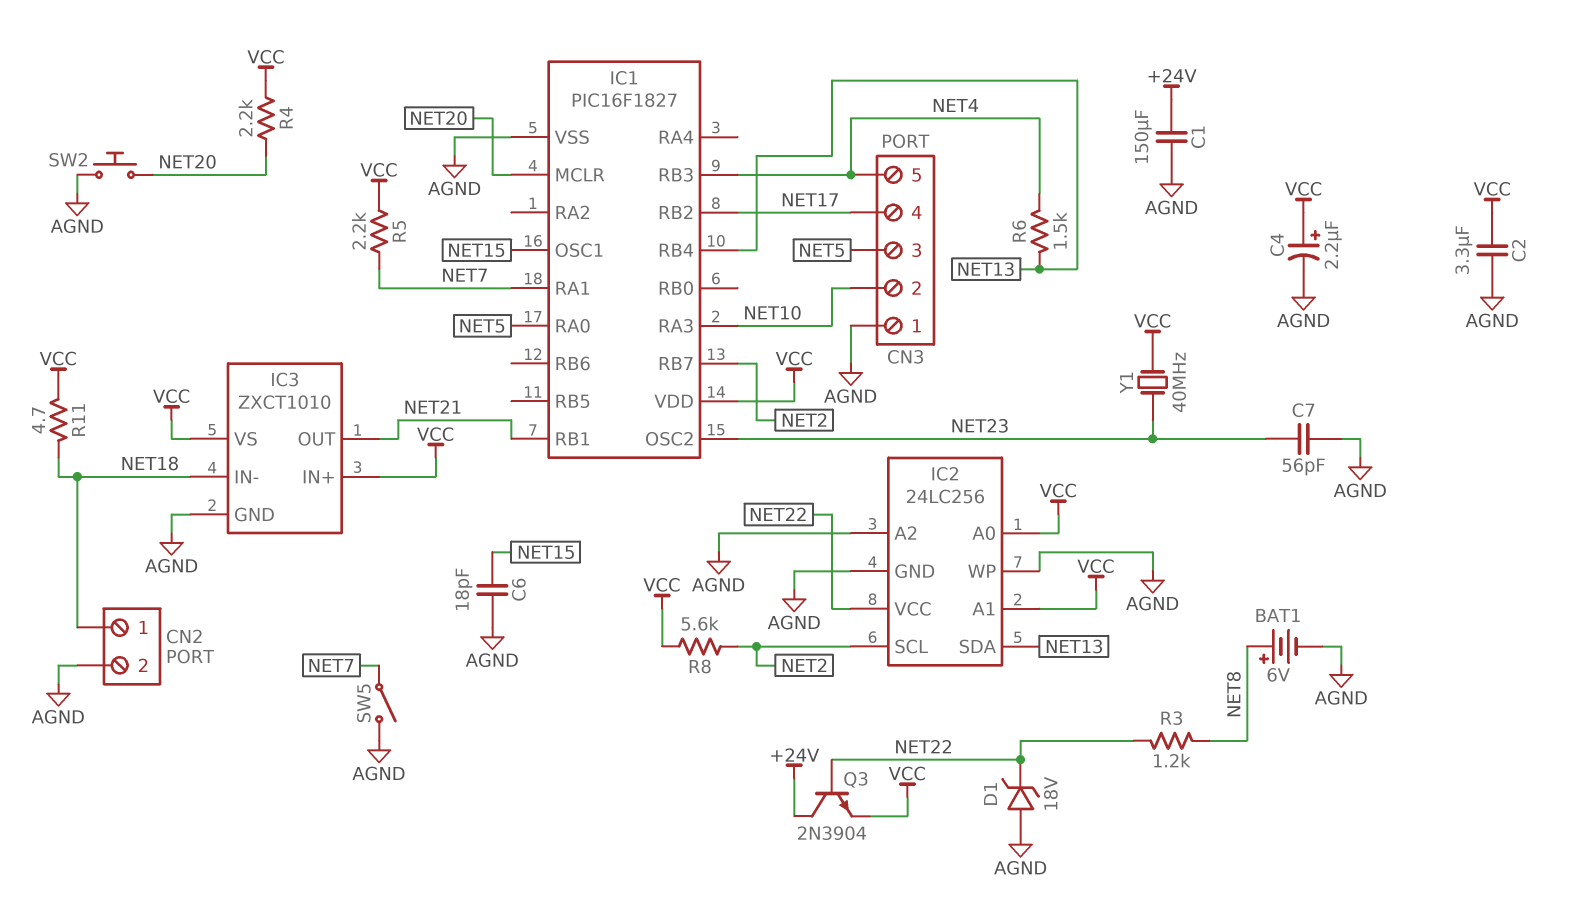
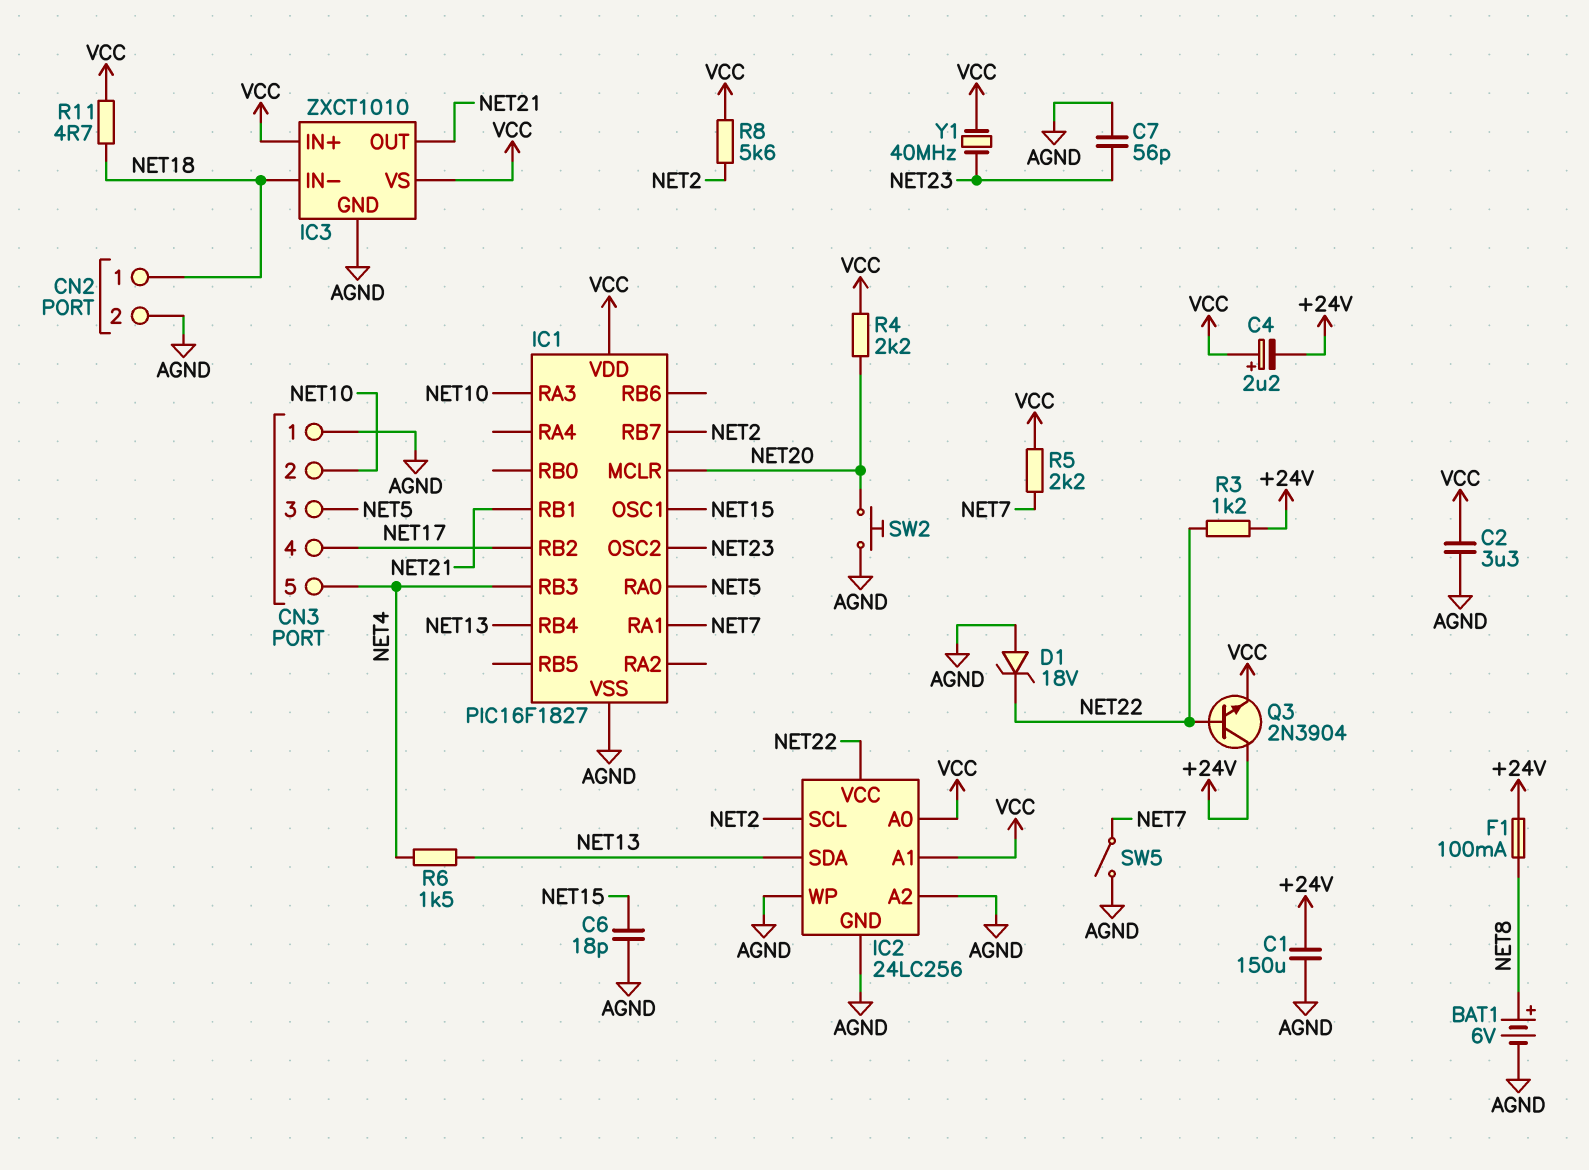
C4: 2.2uF (plus VCC, minus AGND) -> 2.2uF (plus VCC, minus +24V)
F1: none -> 100mA (+24V, NET8)
R3: 1.2k (NET8, NET22) -> 1.2k (+24V, NET22)

